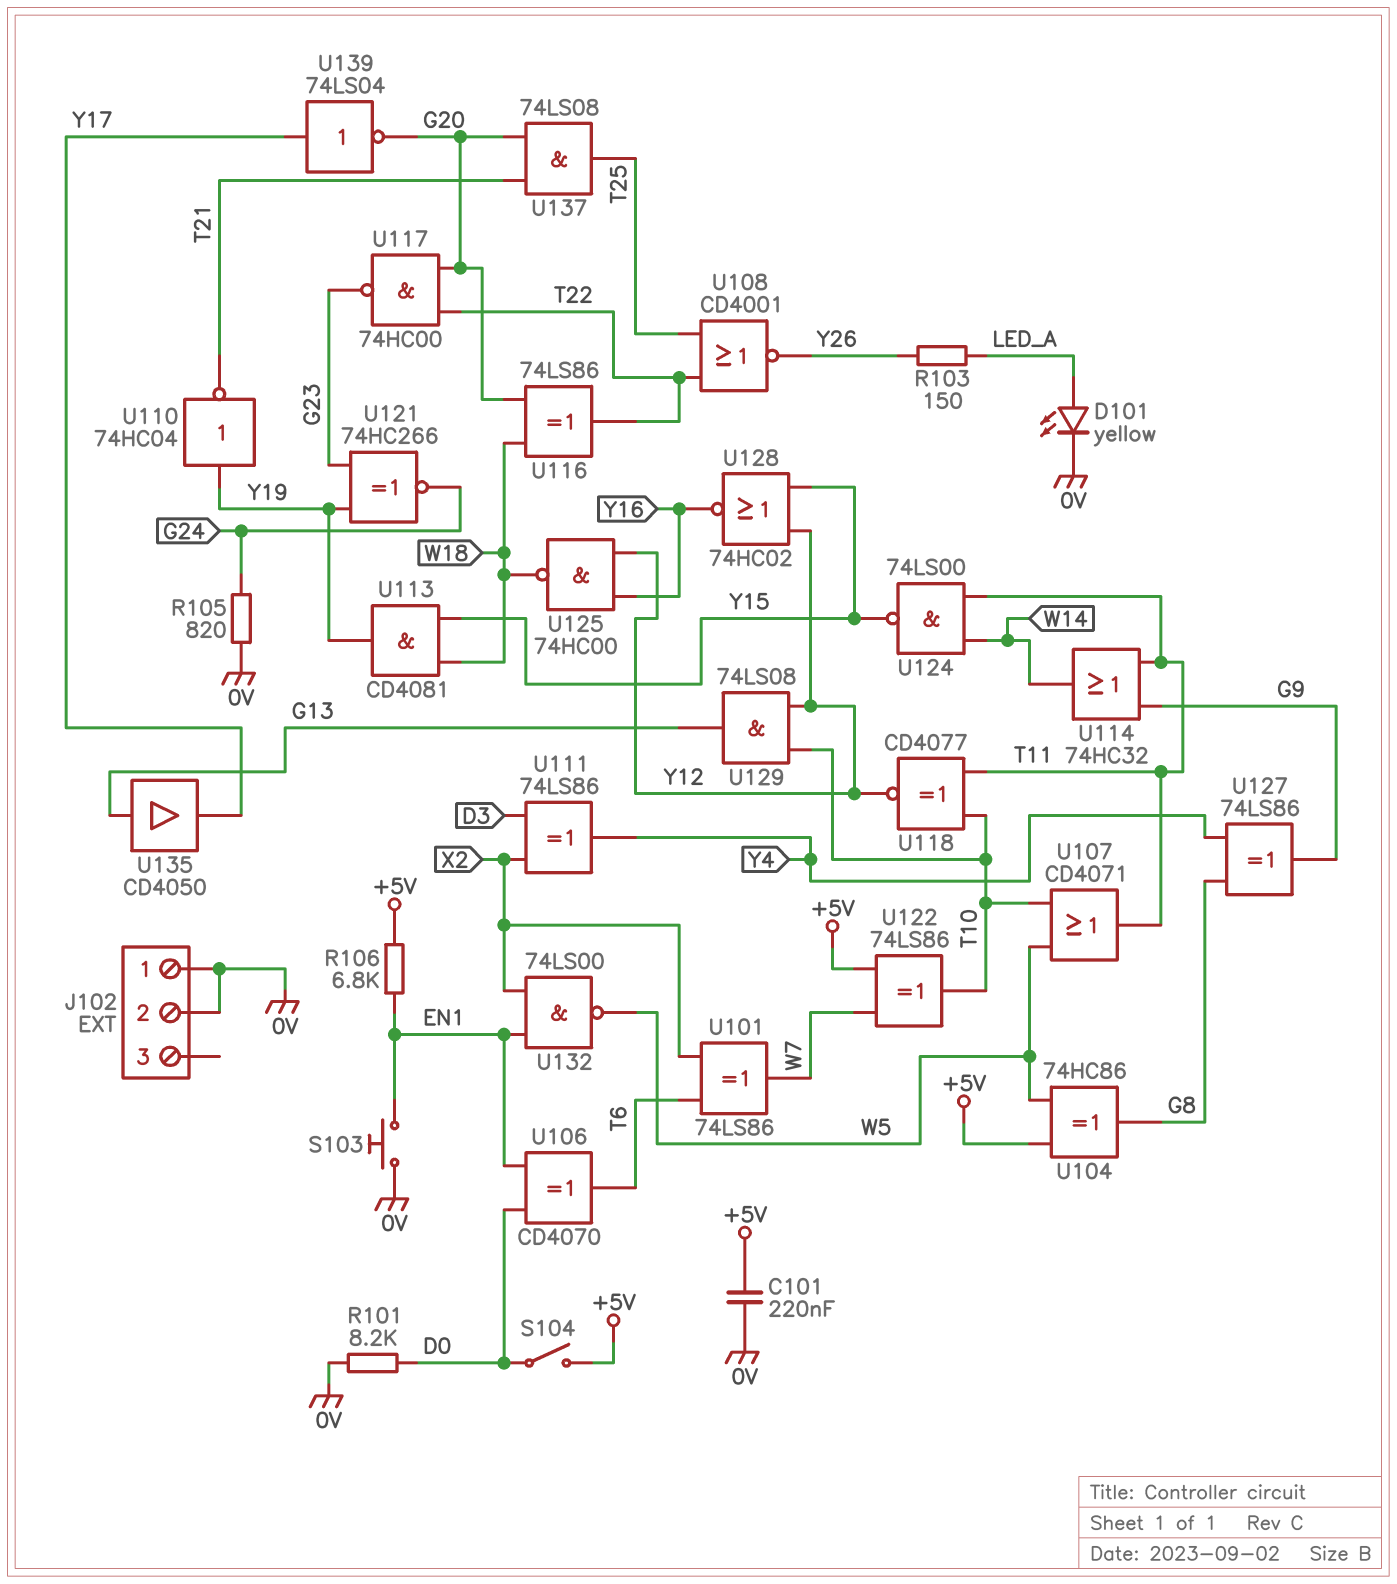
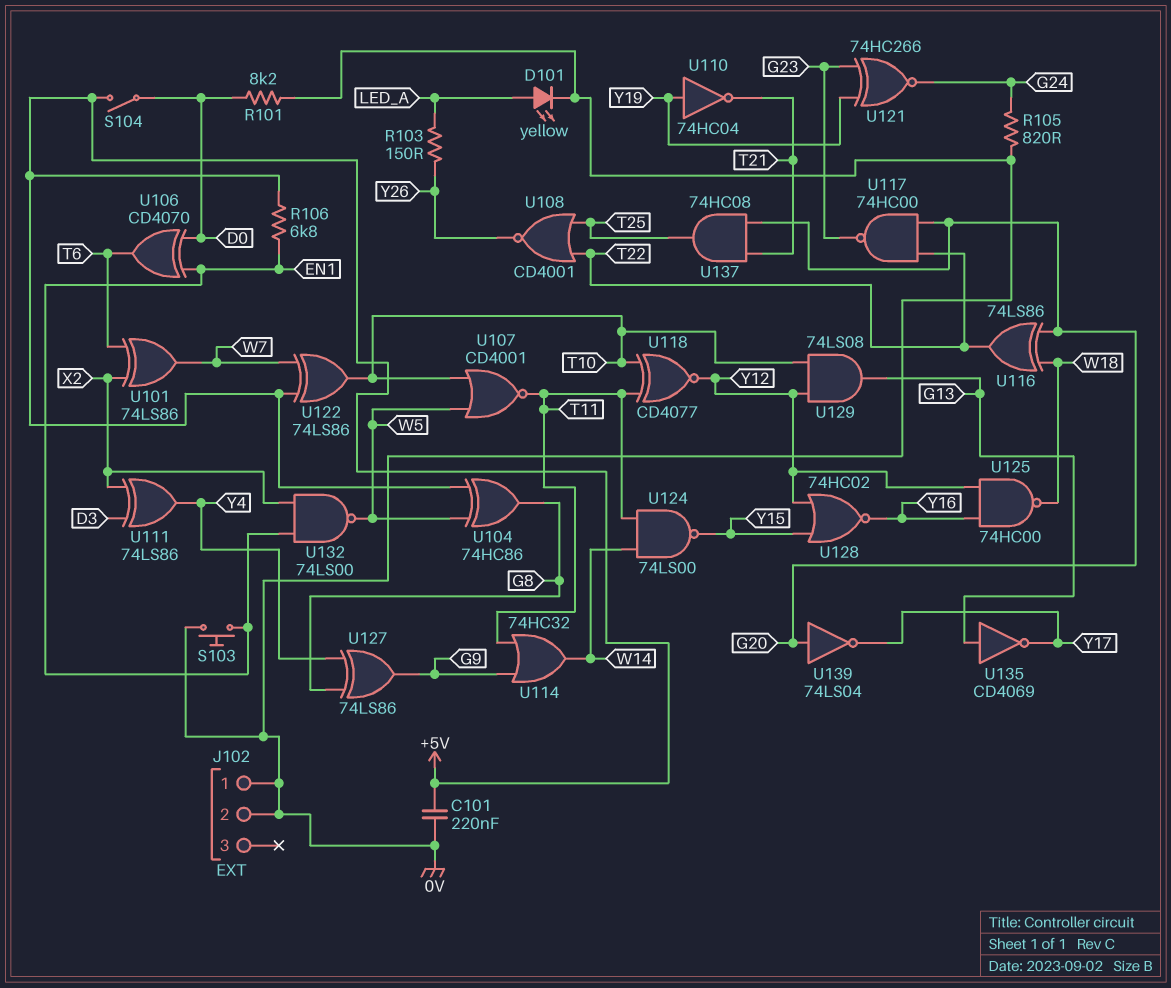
U107: OR CD4071 (in T10, in W5, out T11) -> NOR CD4001 (in T10, in W5, out T11)
U113: AND CD4081 (in W18, in Y15, out Y19) -> none
U135: buffer CD4050 (in G13, out Y17) -> NOT CD4069 (in G13, out Y17)
U137: AND 74LS08 (in G20, in T21, out T25) -> AND 74HC08 (in G20, in T21, out T25)
U139: NOT 74LS04 (in Y17, out G20) -> NOT 74LS04 (in G20, out Y17)

